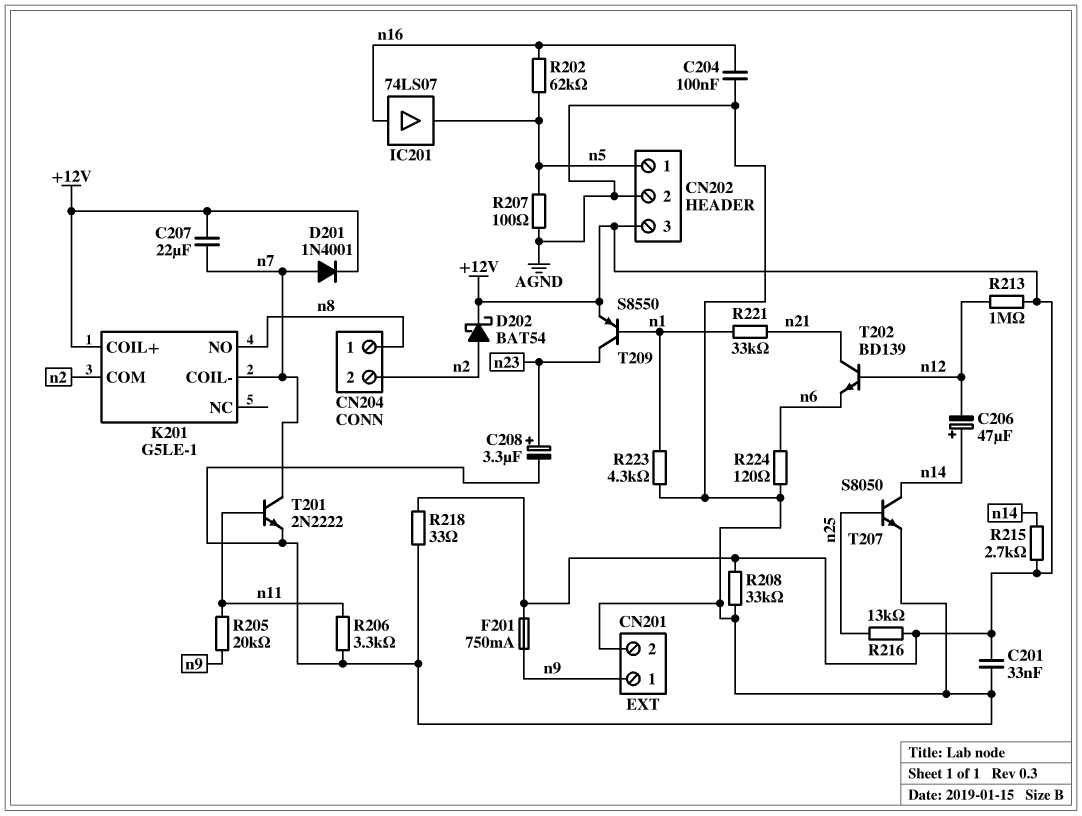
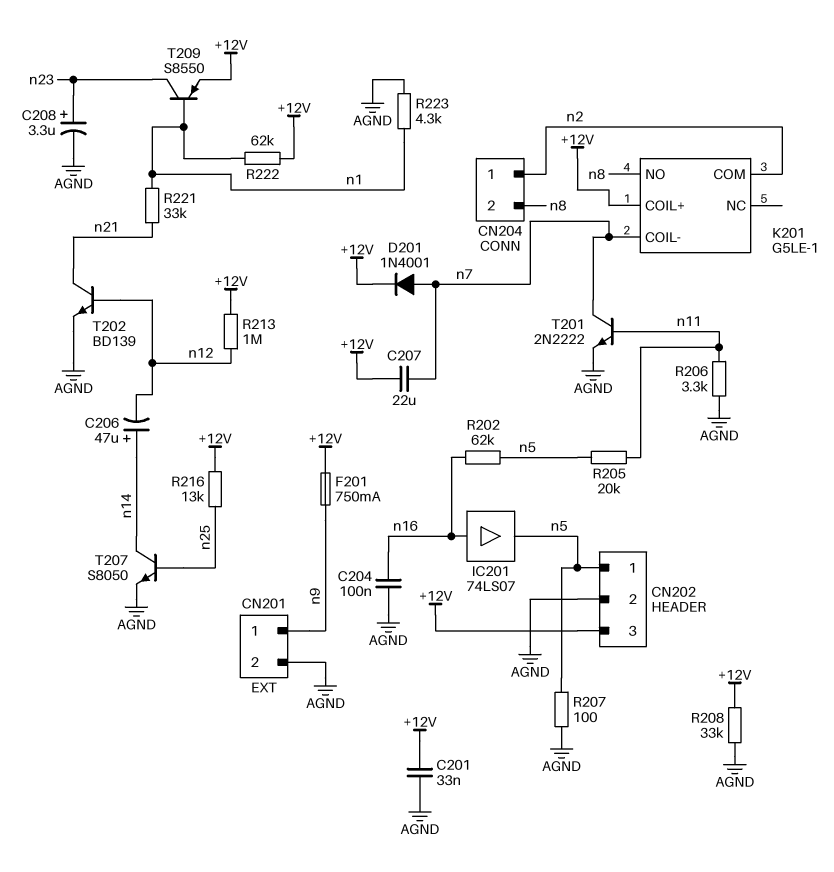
CN204 pin 1: n8 -> n2
CN204 pin 2: n2 -> n8
D202: schottky BAT54 (A n2, K +12V) -> none
R205: 20k (n9, n11) -> 20k (n5, n11)
R215: 2.7k (+12V, n14) -> none
R218: 33 (+12V, AGND) -> none
R222: none -> 62k (+12V, n1)
R224: 120 (AGND, n6) -> none
T202: NPN BD139 (B n12, C n21, E n6) -> NPN BD139 (B n12, C n21, E AGND)

